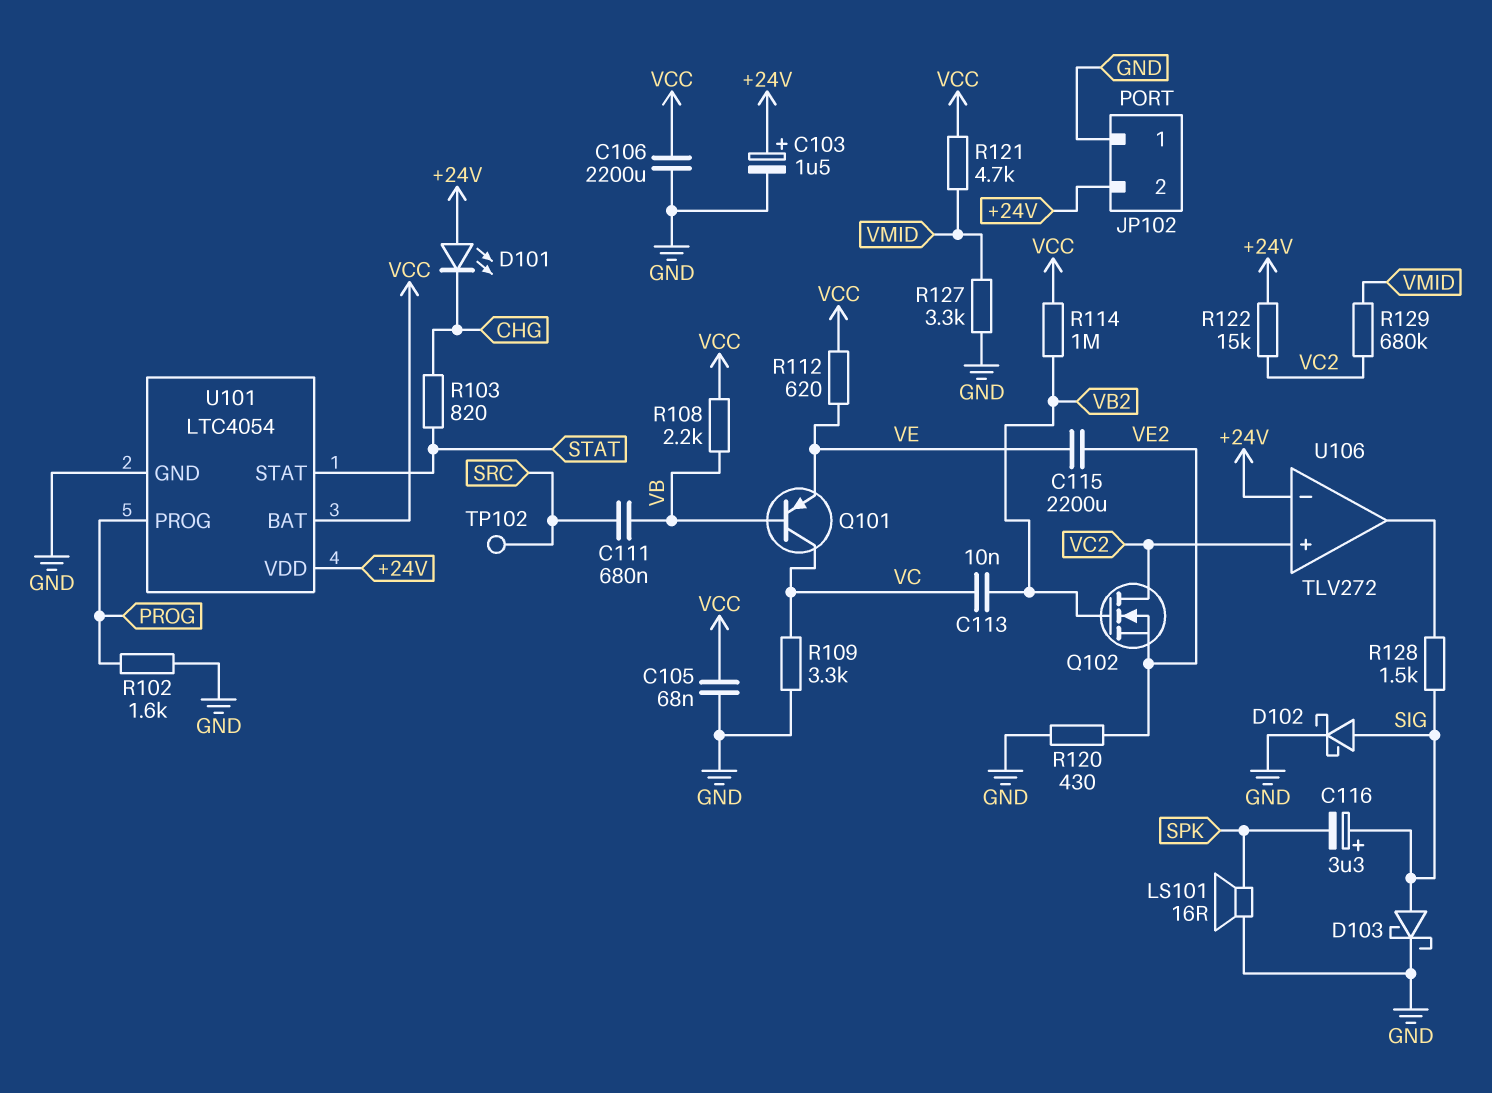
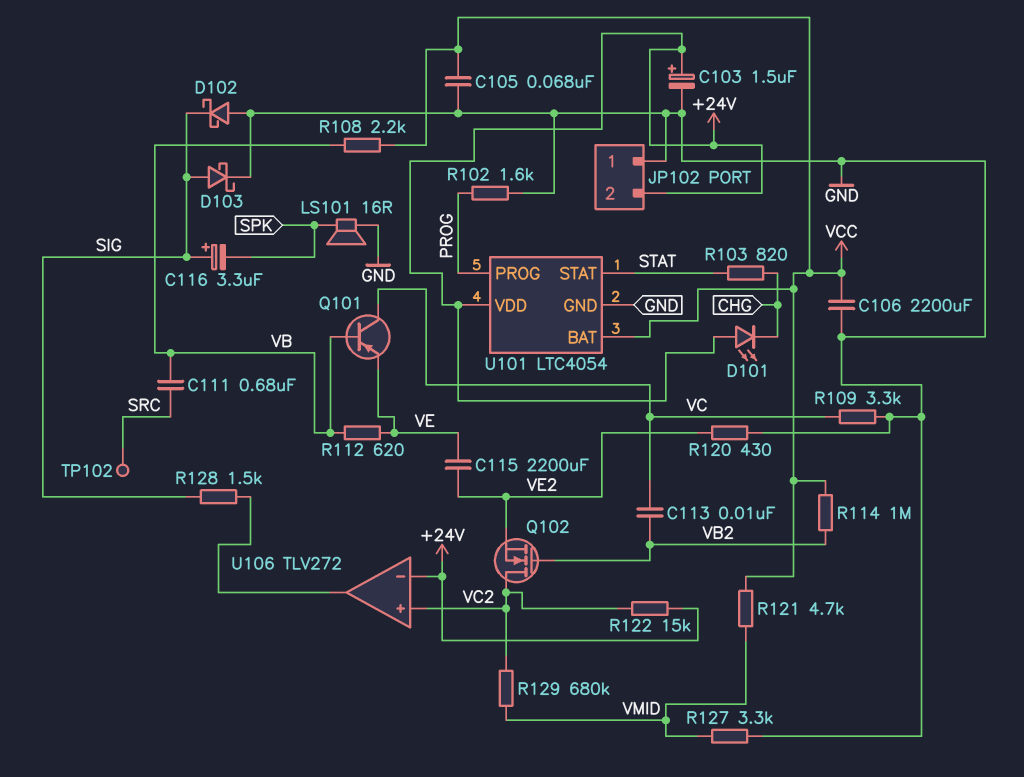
D102: schottky (A SIG, K GND) -> schottky (A GND, K SIG)
R112: 620 (VCC, VE) -> 620 (VB, VE)

